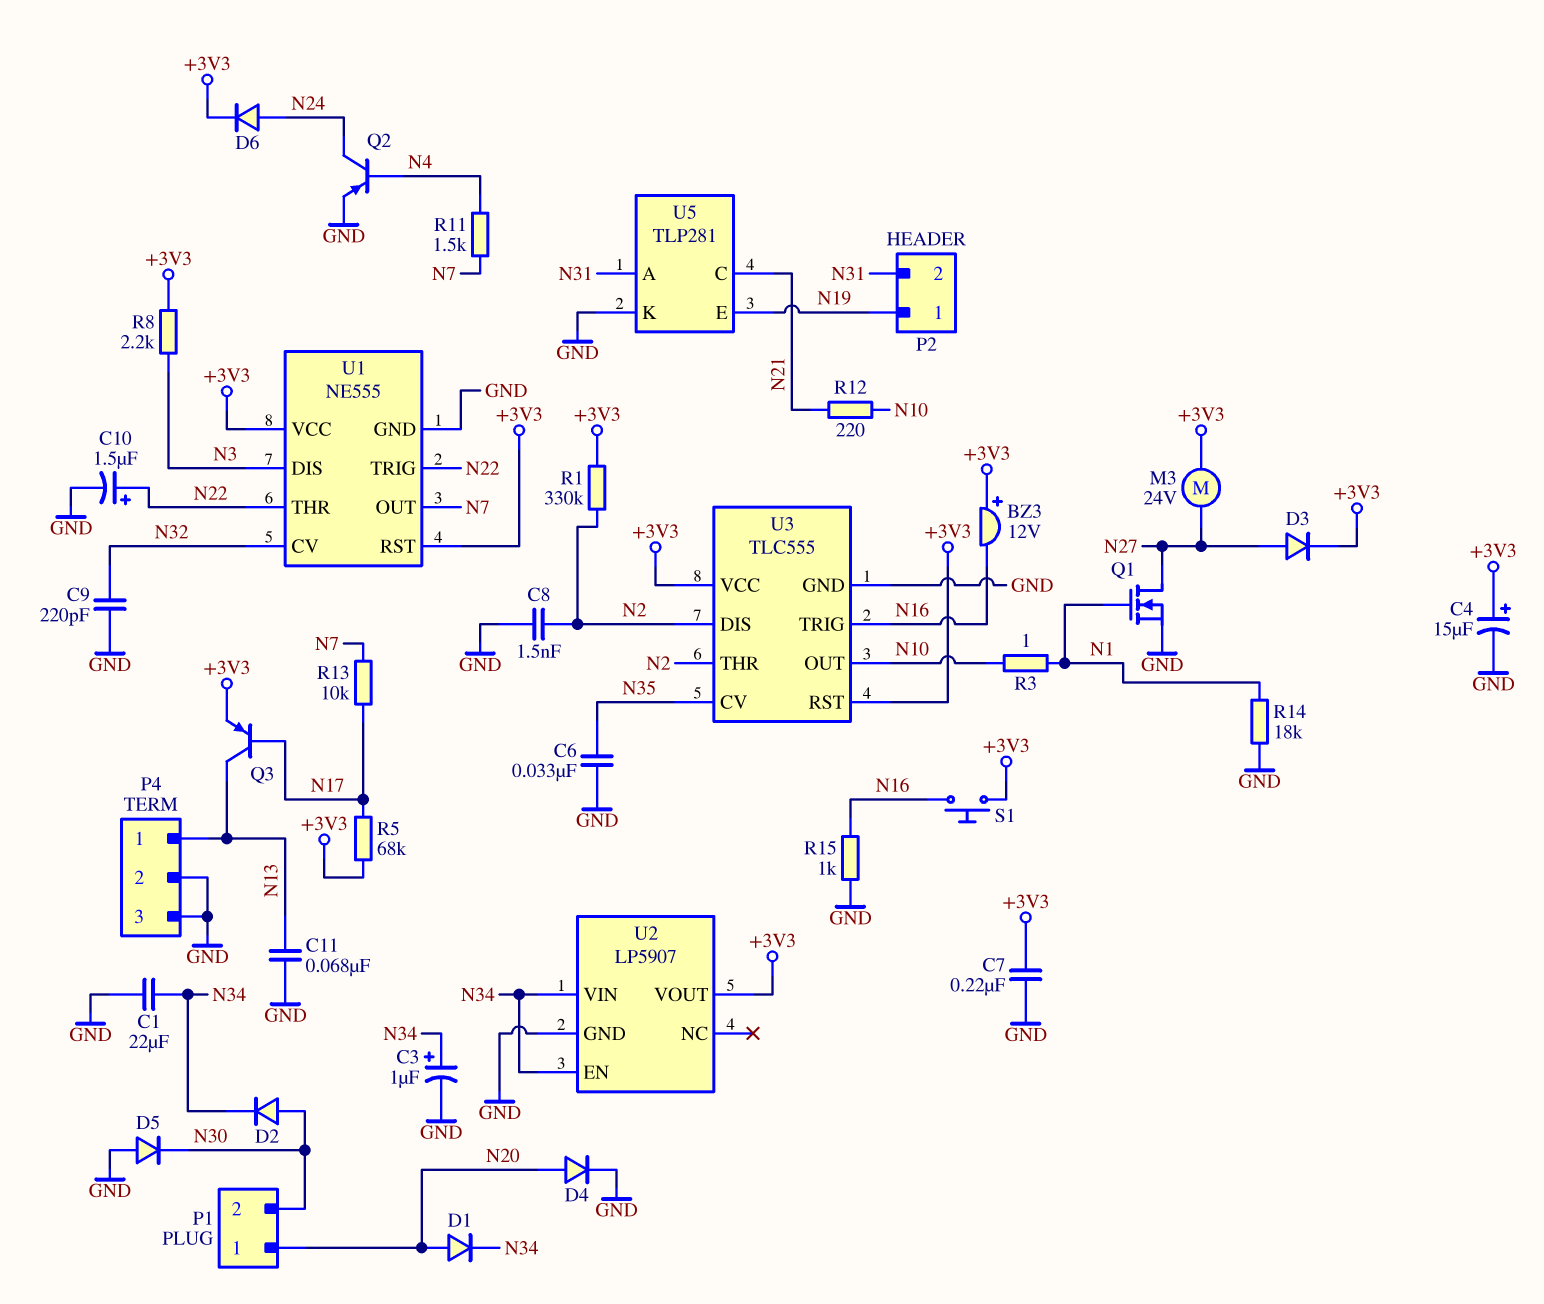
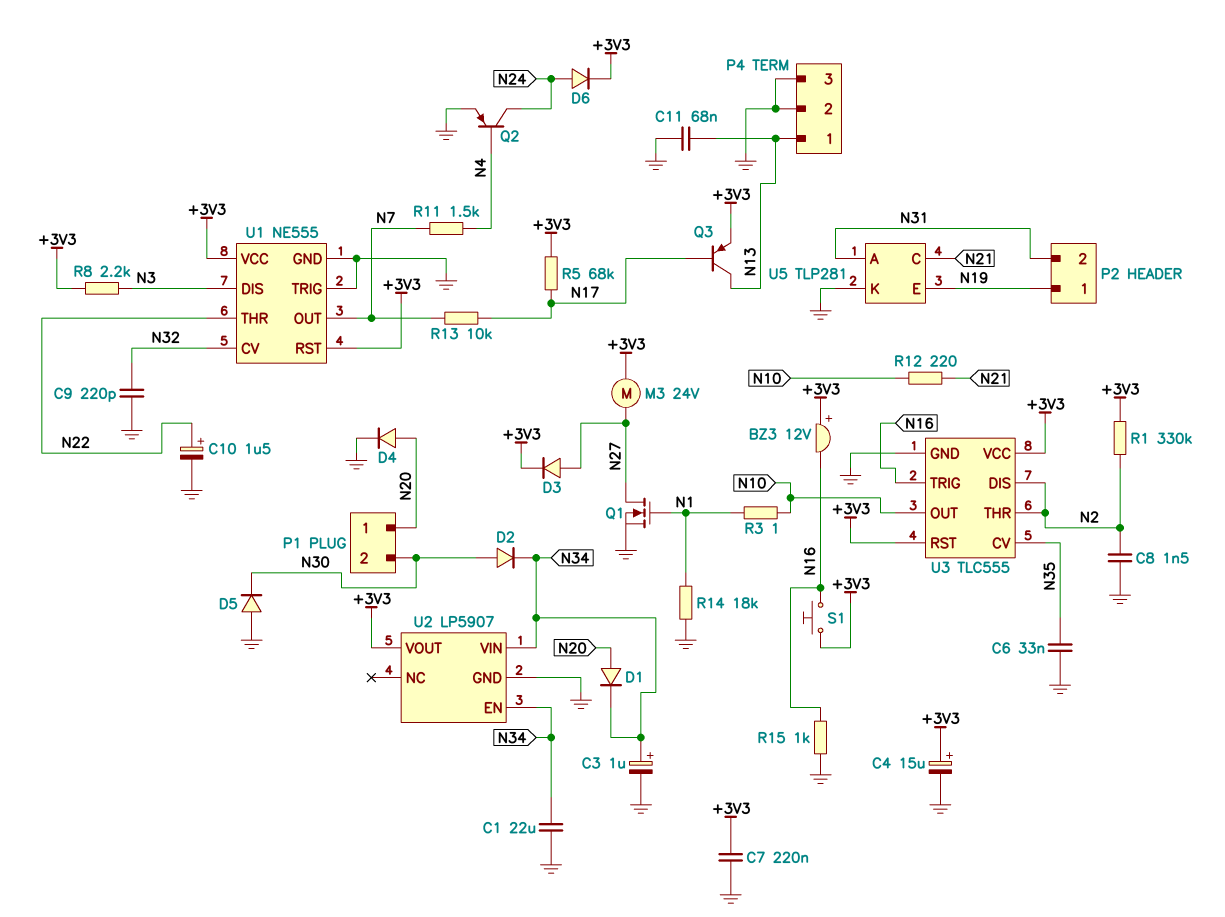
U1 pin TRIG: N22 -> GND

